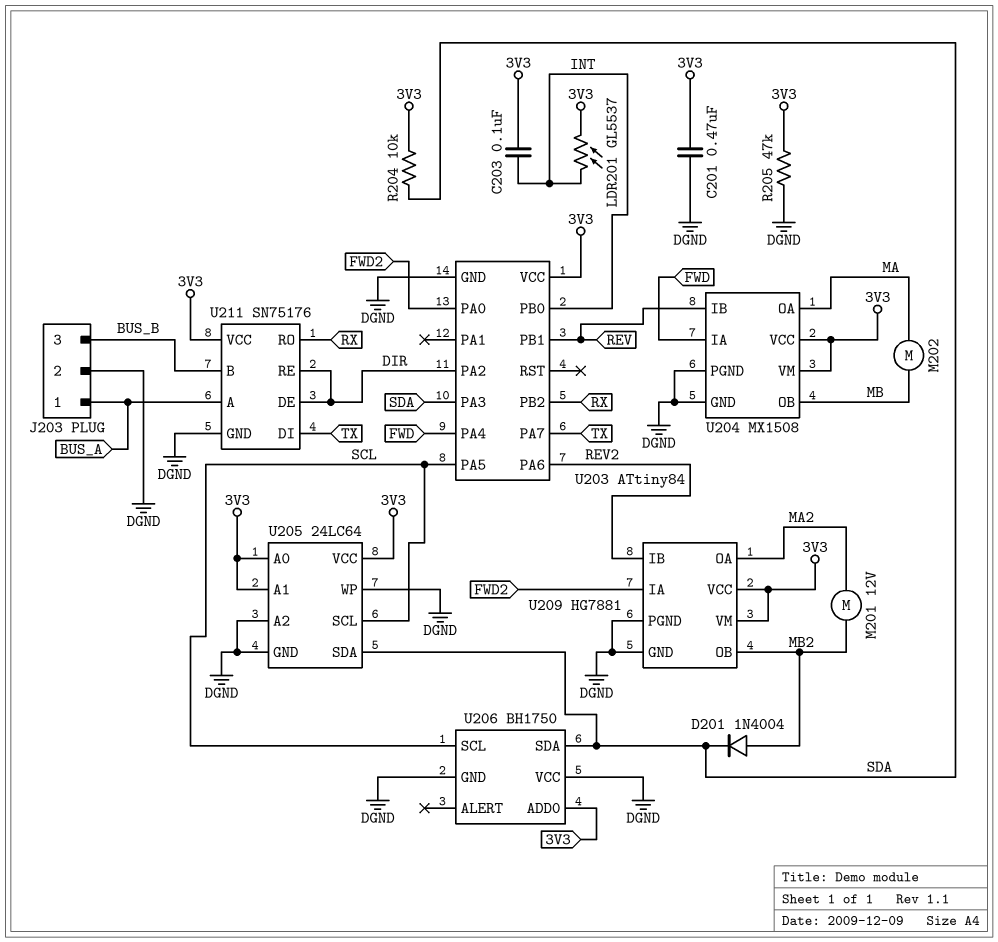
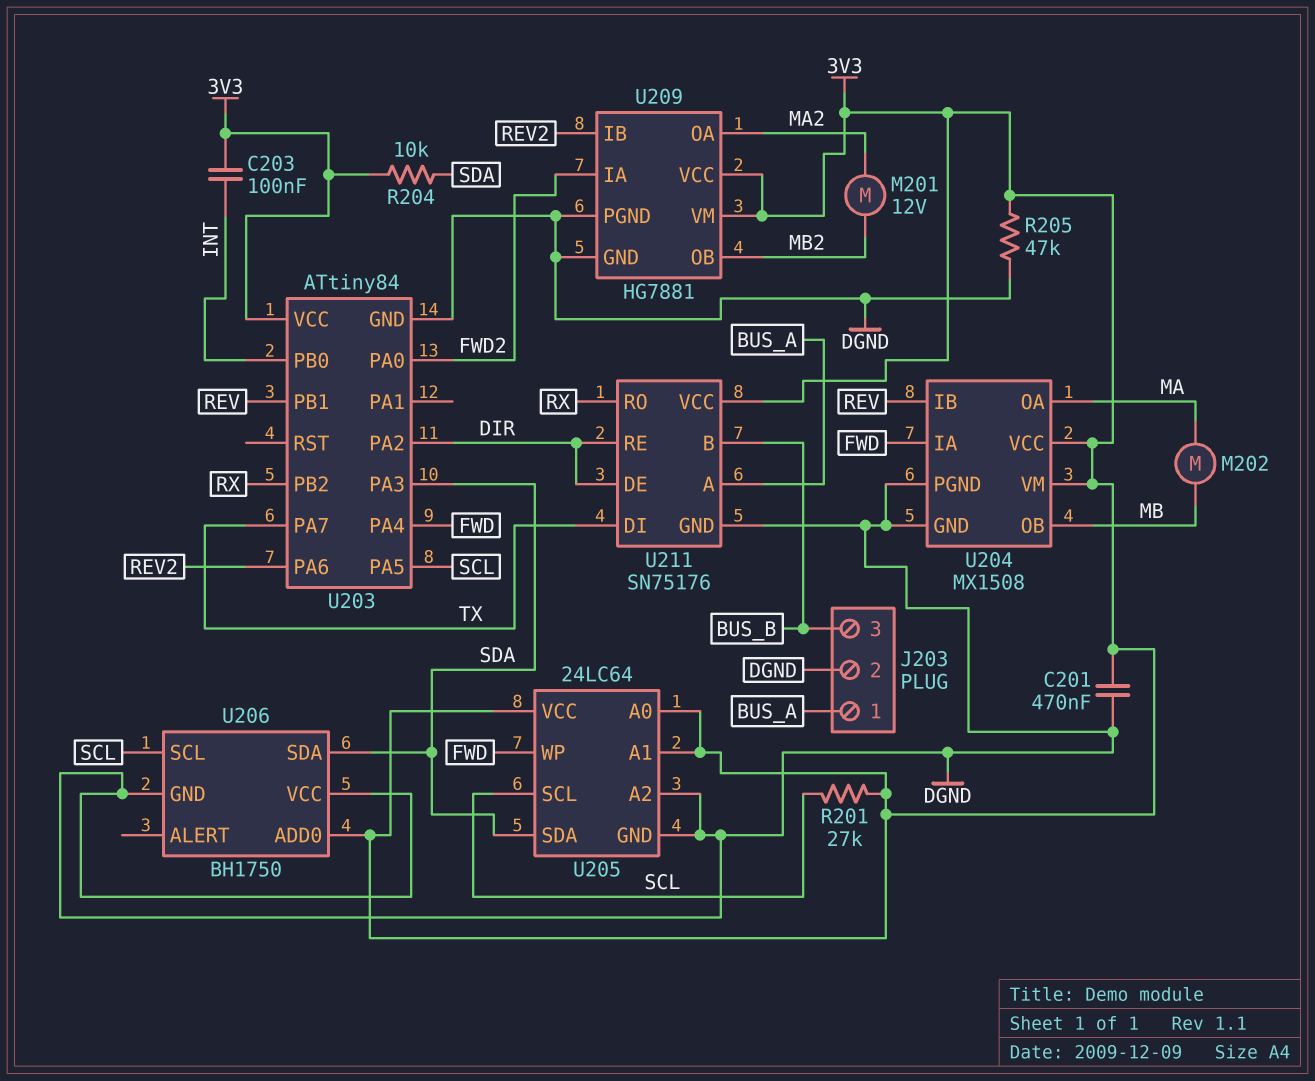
D201: diode 1N4004 (A MB2, K SDA) -> none
LDR201: GL5537 (3V3, INT) -> none
R201: none -> 27k (3V3, SCL)
U205 pin WP: DGND -> FWD

